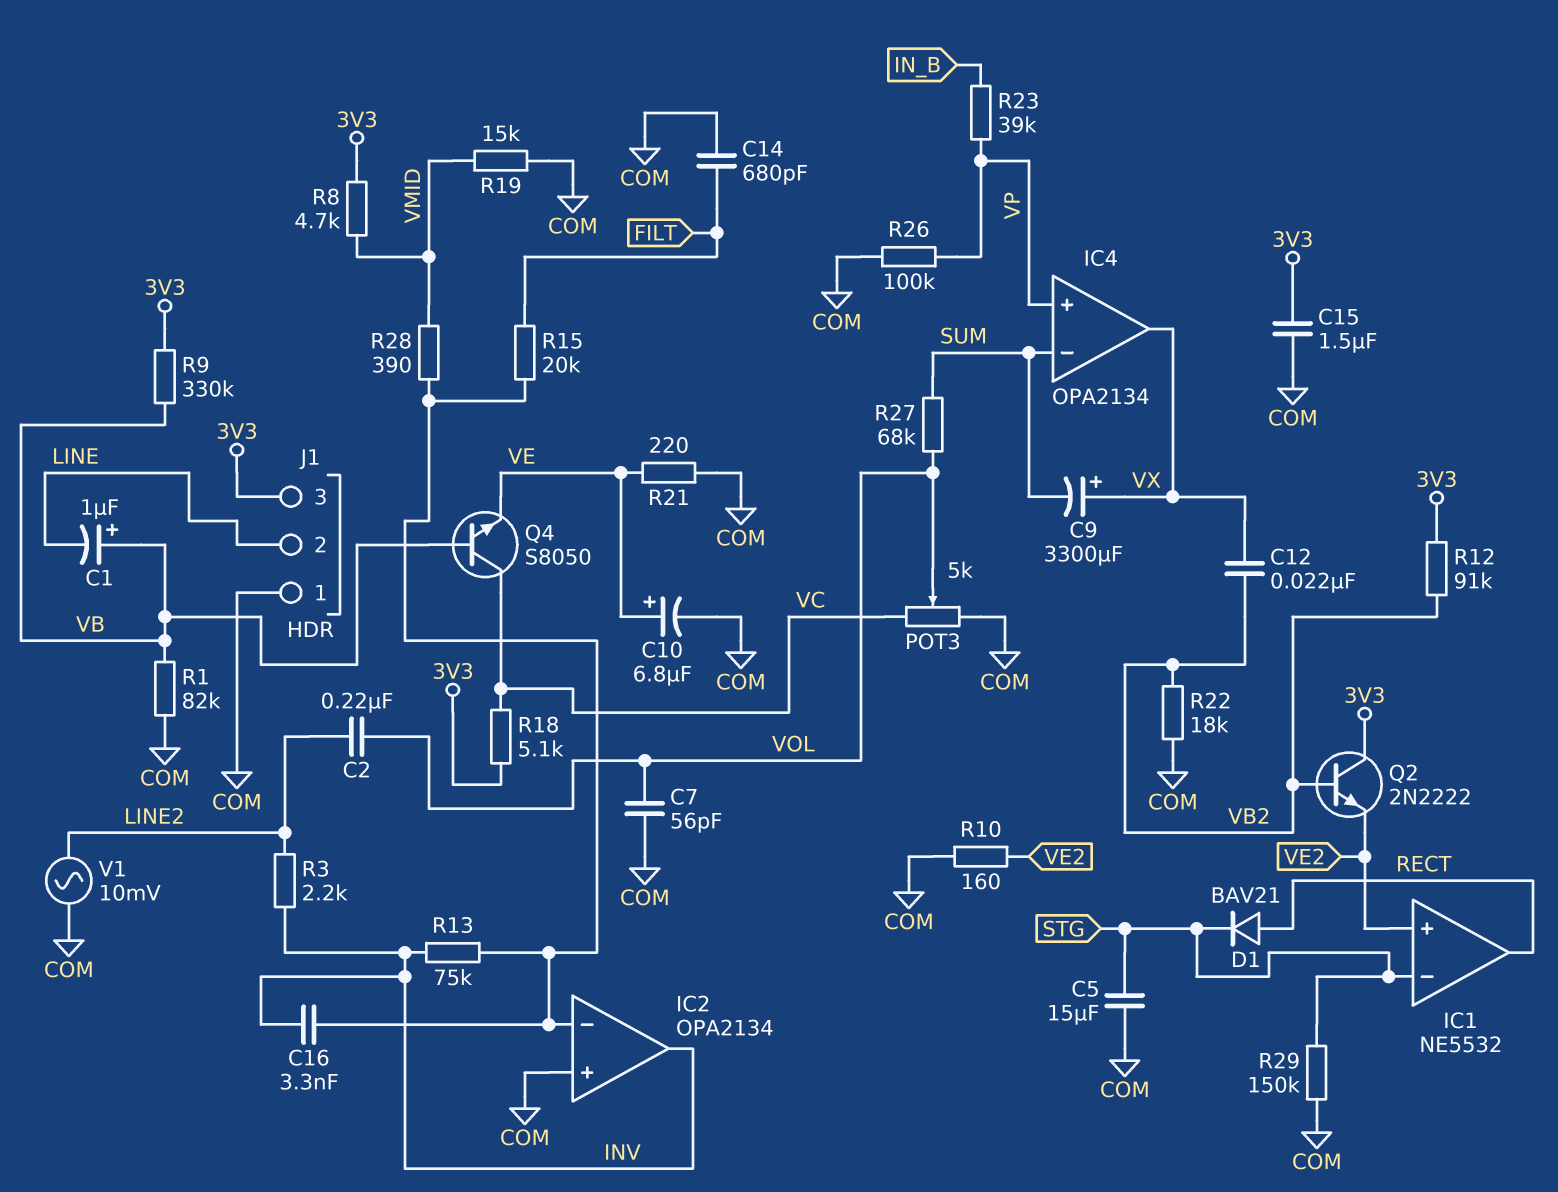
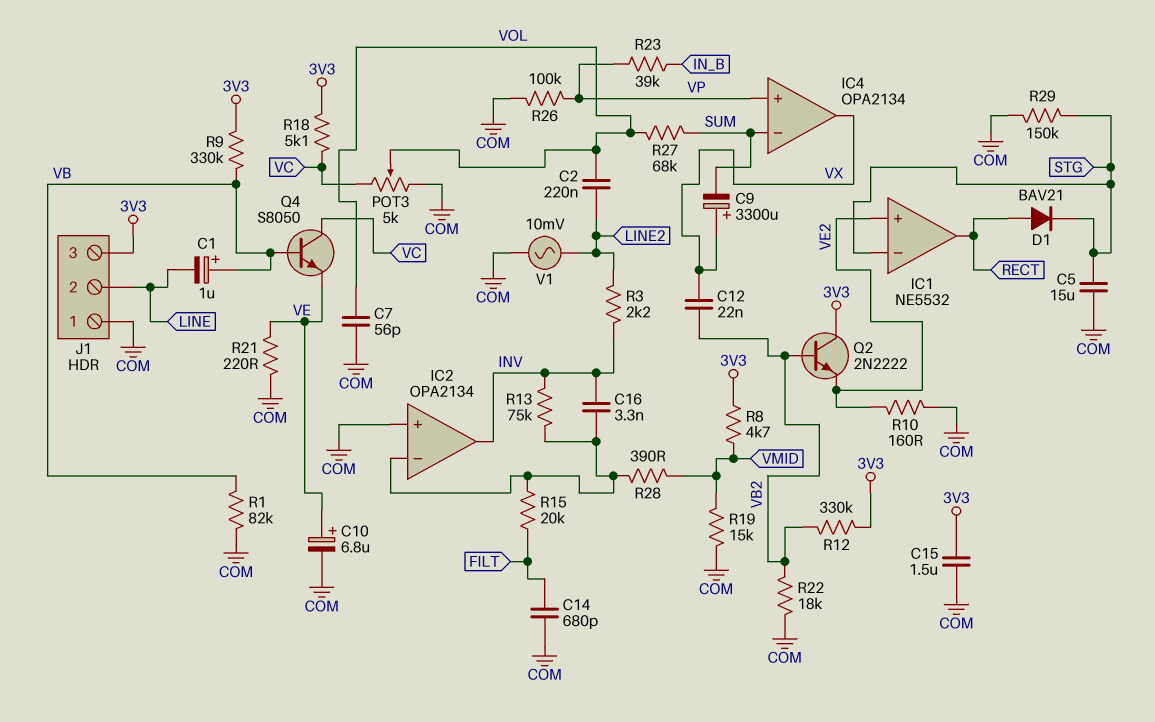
R12: 91k (3V3, VB2) -> 330k (3V3, VB2)

